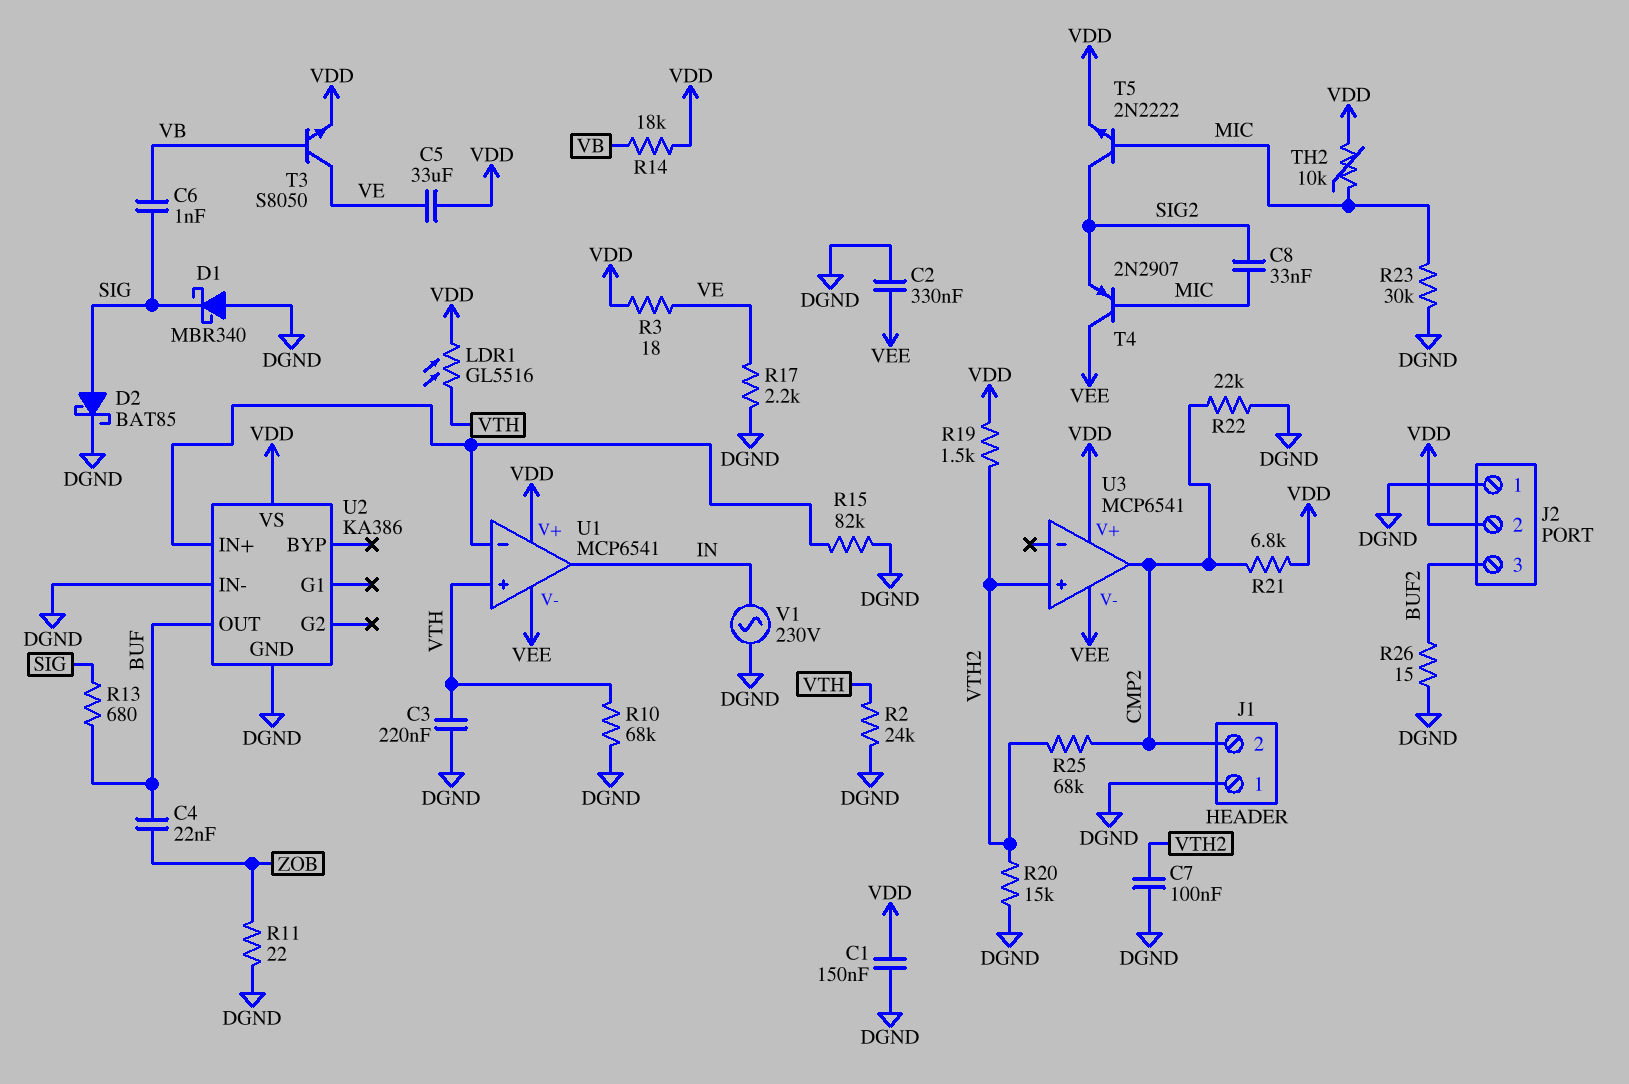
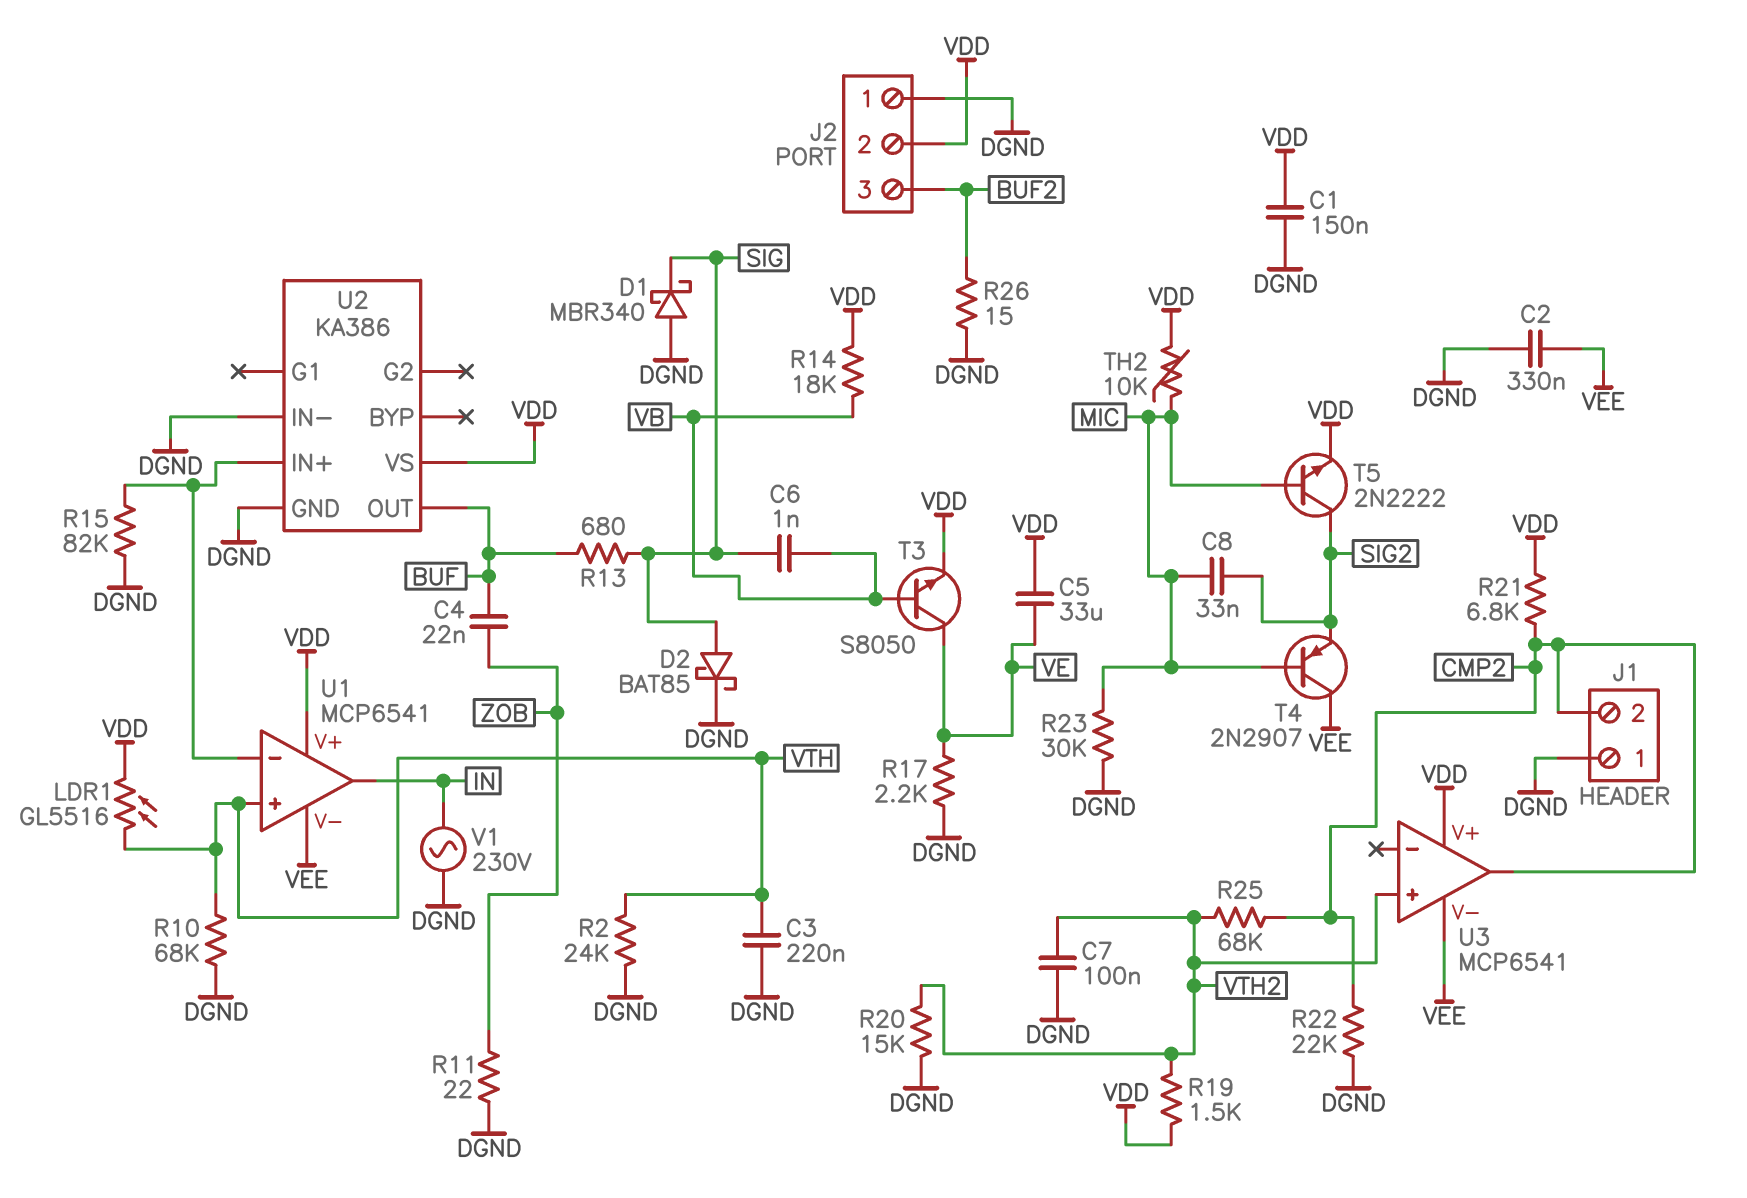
R3: 18 (VDD, VE) -> none

